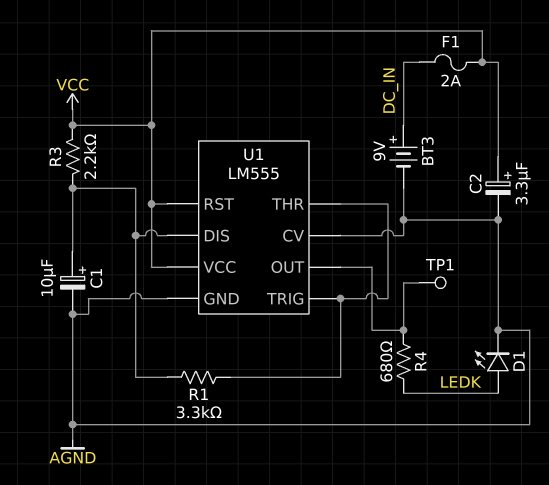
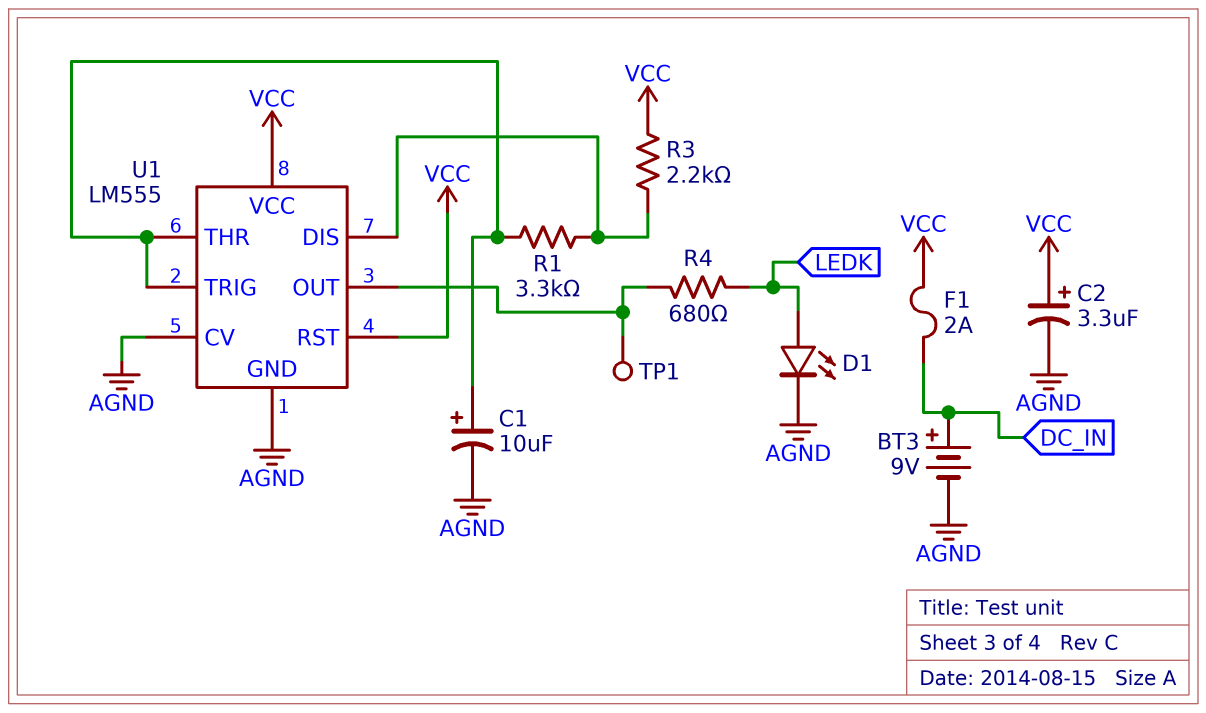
C1: 10uF (plus U1/DIS, minus AGND) -> 10uF (plus U1/THR, minus AGND)

